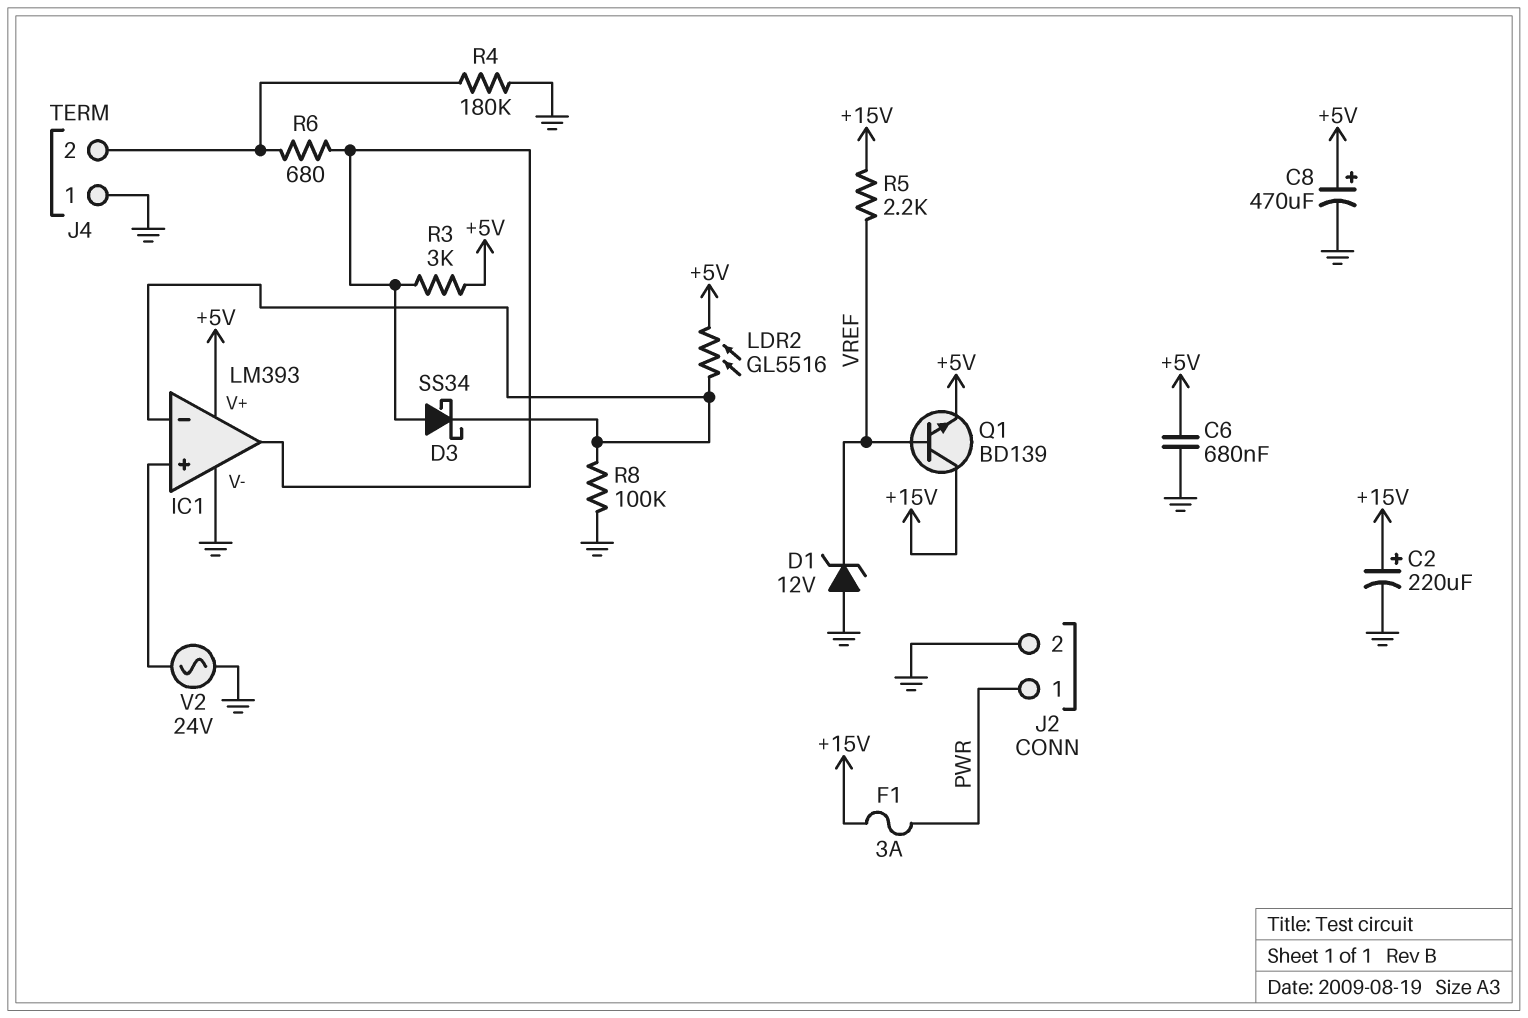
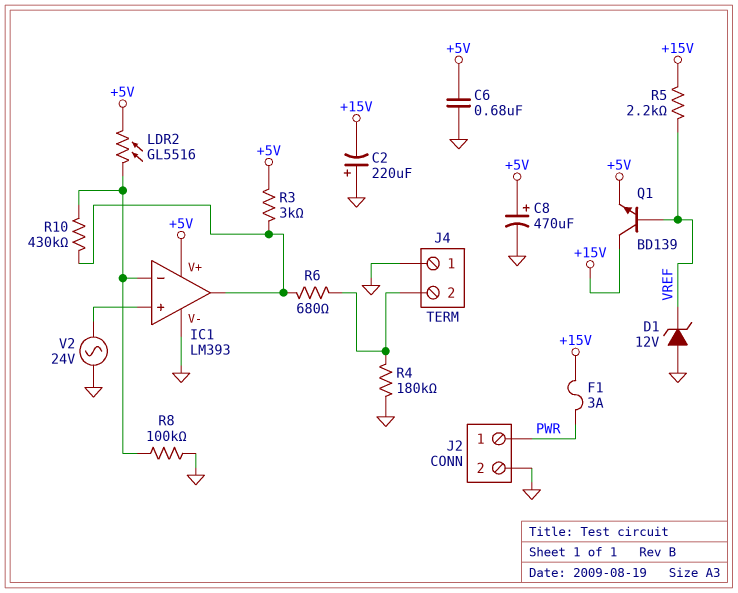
C2: 220uF (plus +15V, minus GND) -> 220uF (plus GND, minus +15V)
D3: schottky SS34 (A IC1/out, K IC1/in-) -> none
R10: none -> 430k (IC1/in-, IC1/out)

